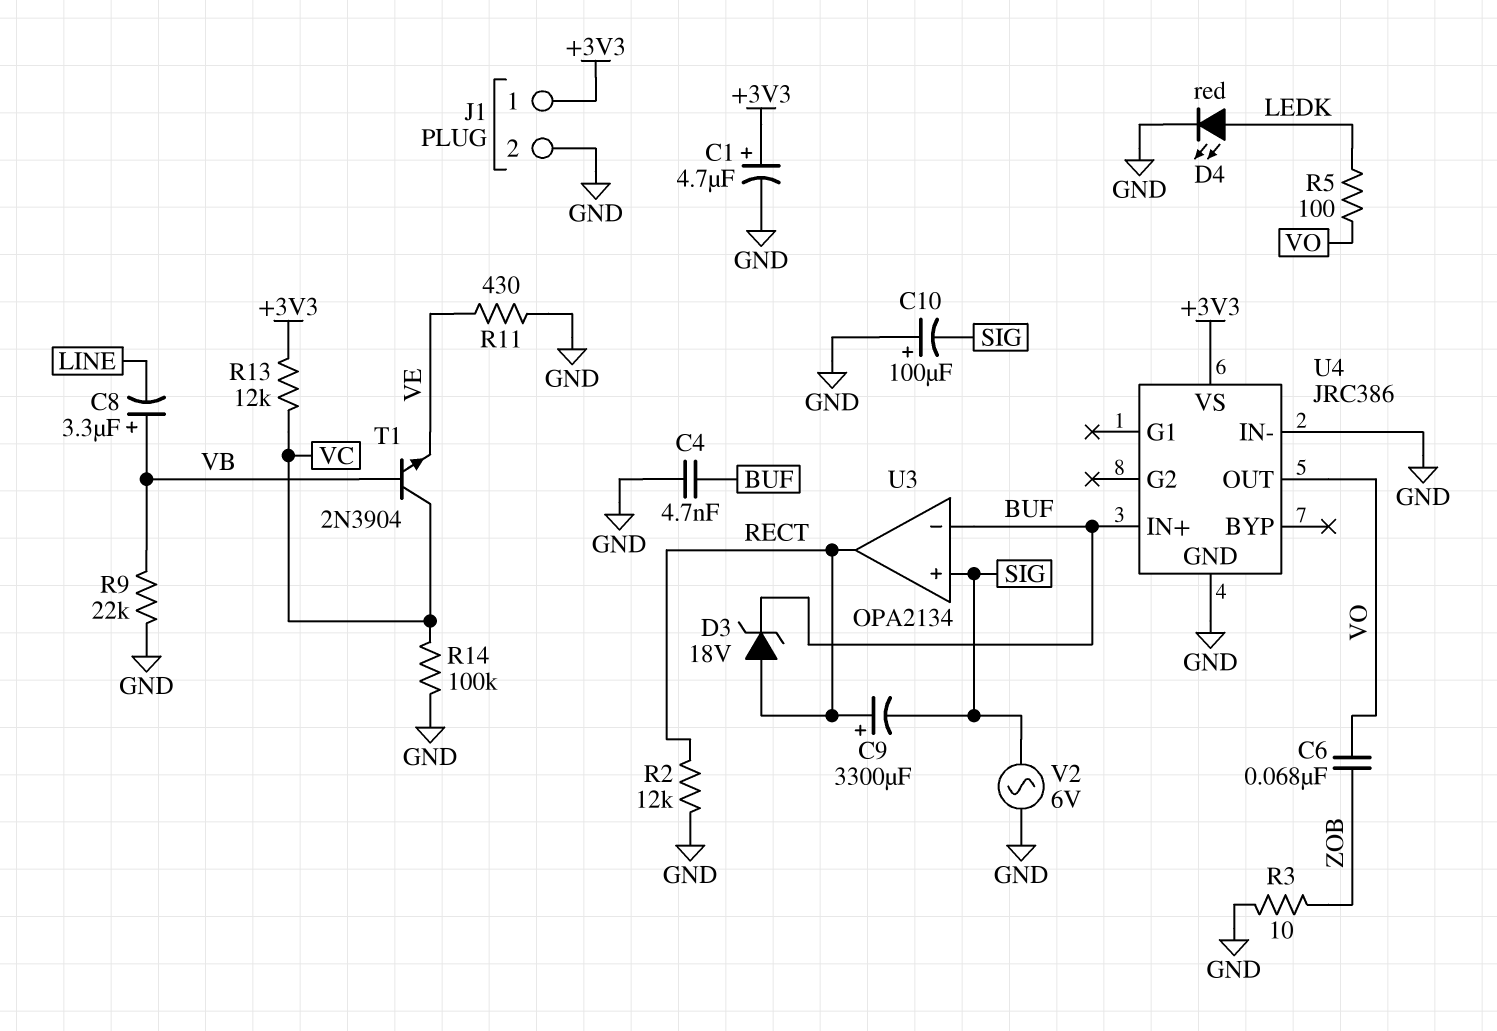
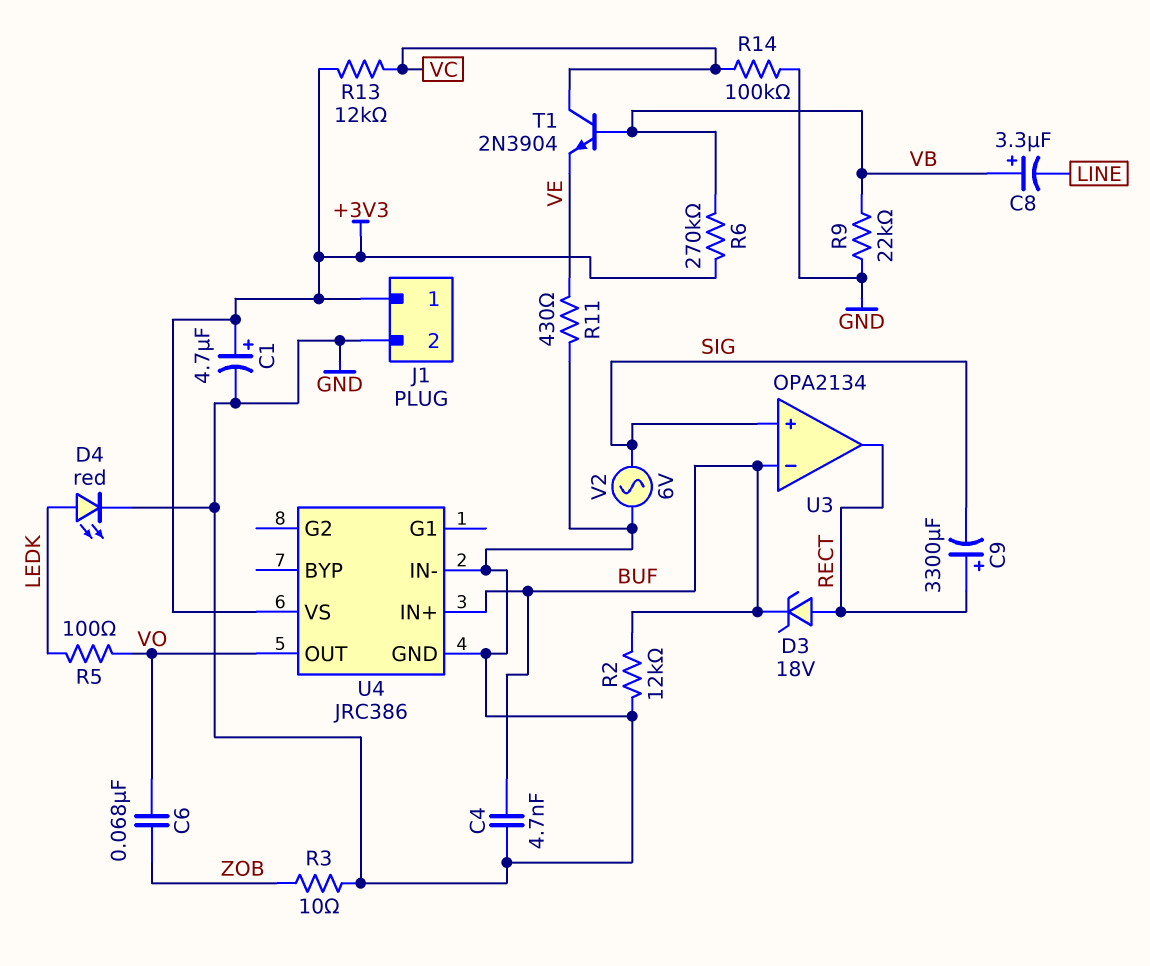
C10: 100uF (plus GND, minus SIG) -> none
R2: 12k (GND, RECT) -> 12k (BUF, GND)
R6: none -> 270k (+3V3, VB)

